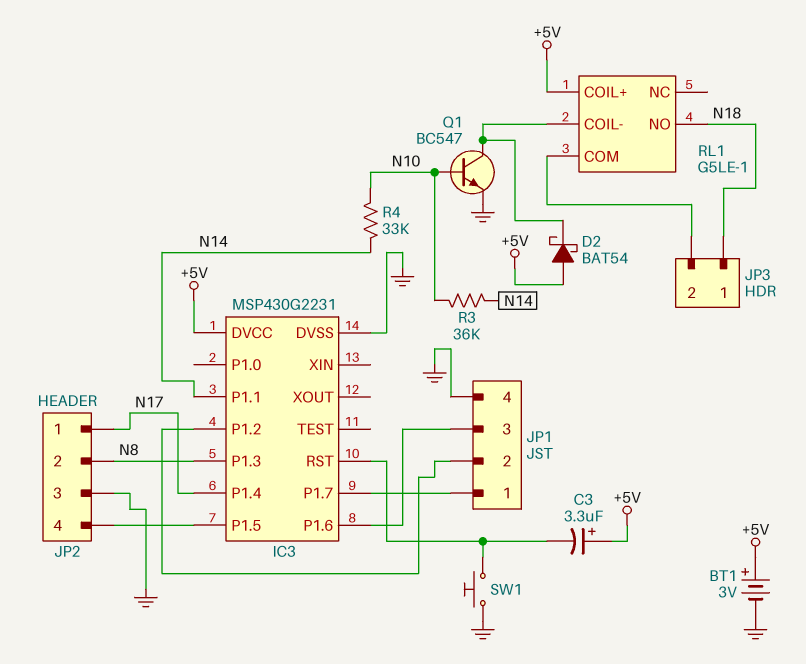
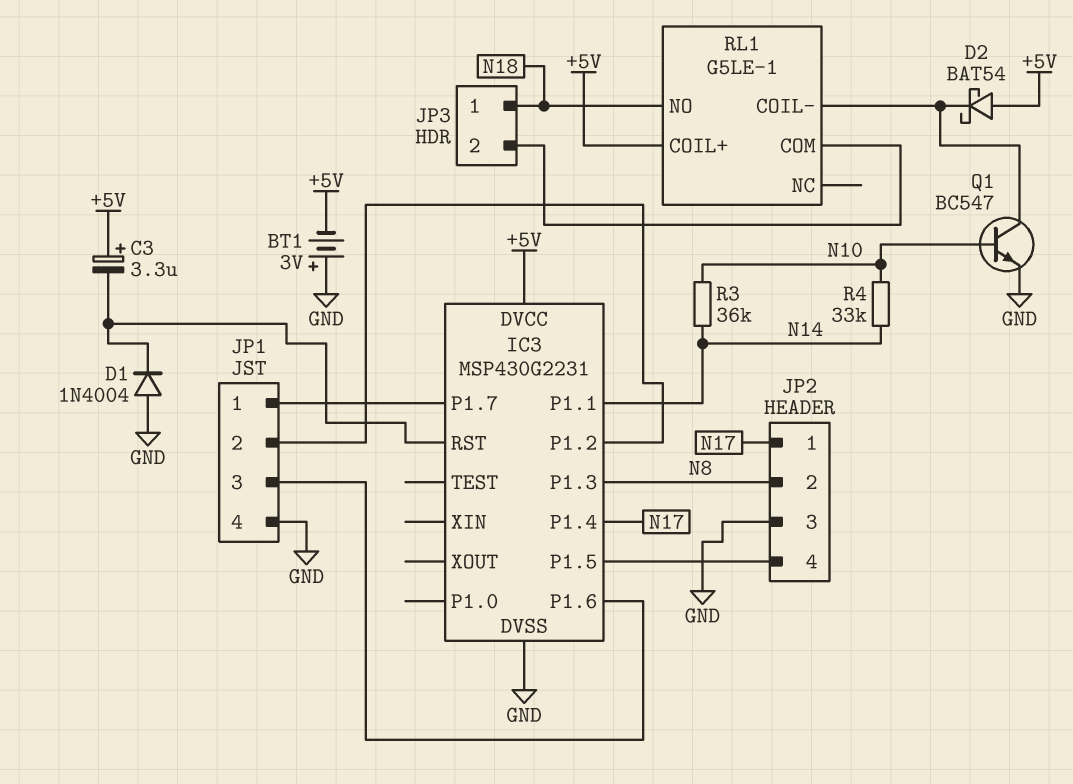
BT1: 3V (plus +5V, minus GND) -> 3V (plus GND, minus +5V)
D1: none -> diode 1N4004 (A GND, K IC3/RST)
SW1: button (GND, IC3/RST) -> none

